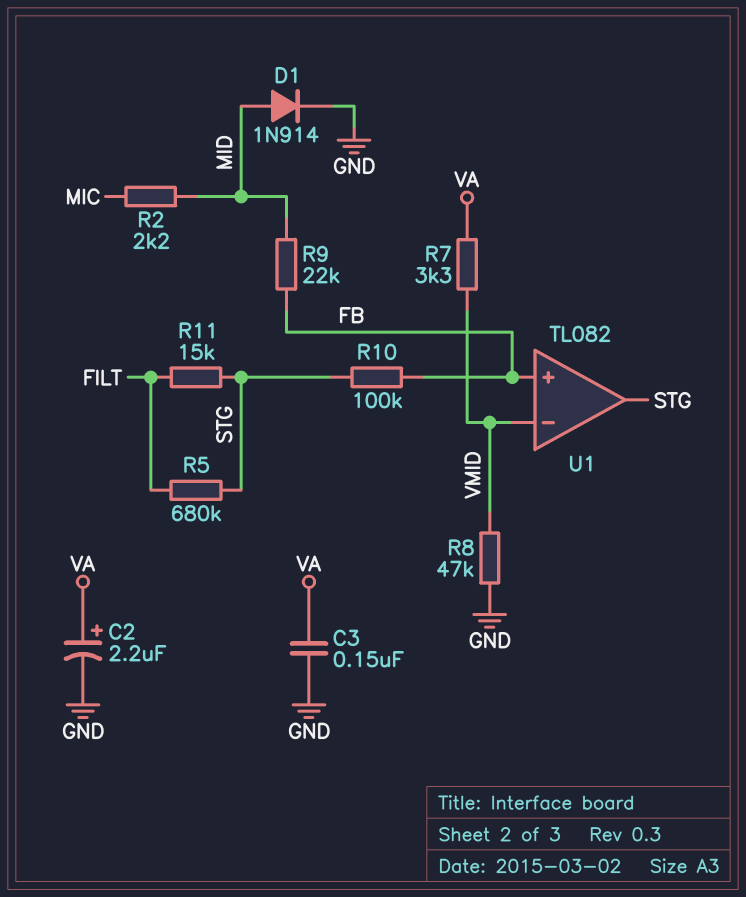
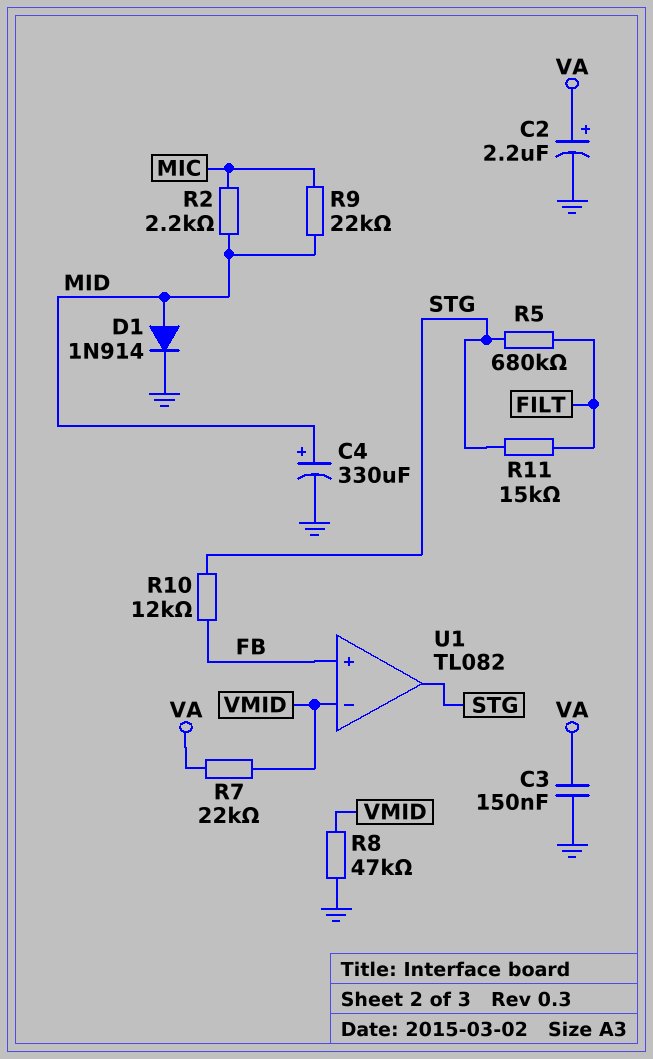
C4: none -> 330uF (plus MID, minus GND)
R7: 3.3k (VA, VMID) -> 22k (VA, VMID)
R9: 22k (FB, MID) -> 22k (MIC, MID)
R10: 100k (FB, STG) -> 12k (FB, STG)

